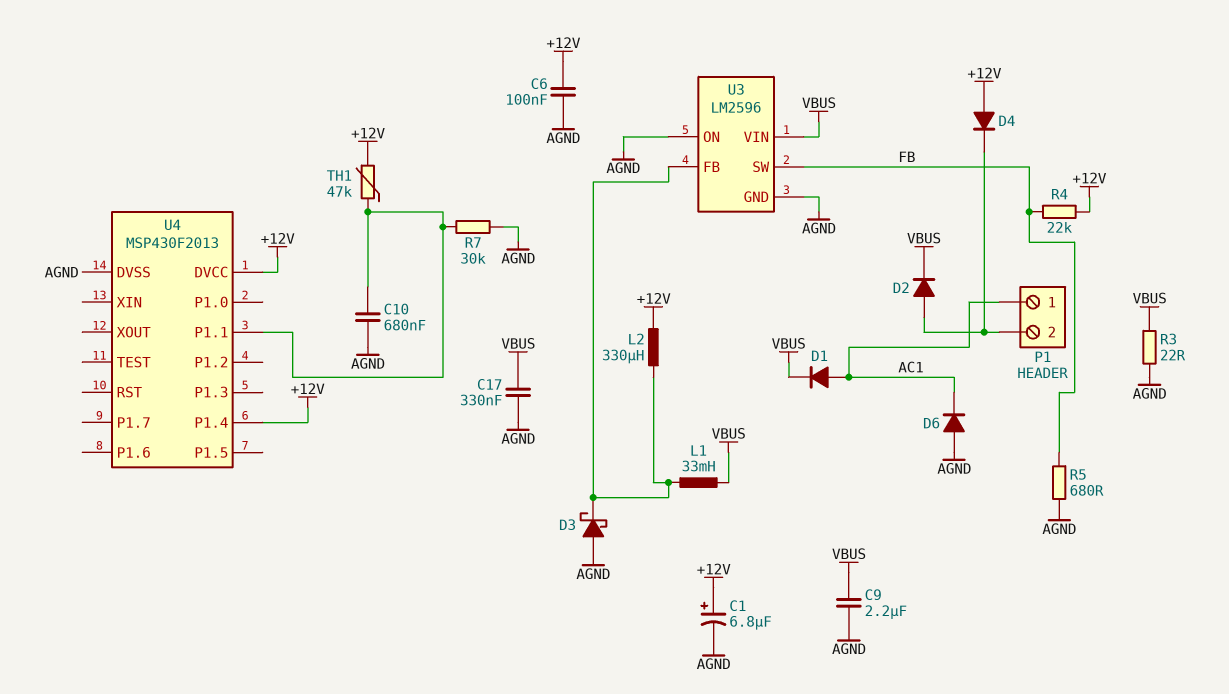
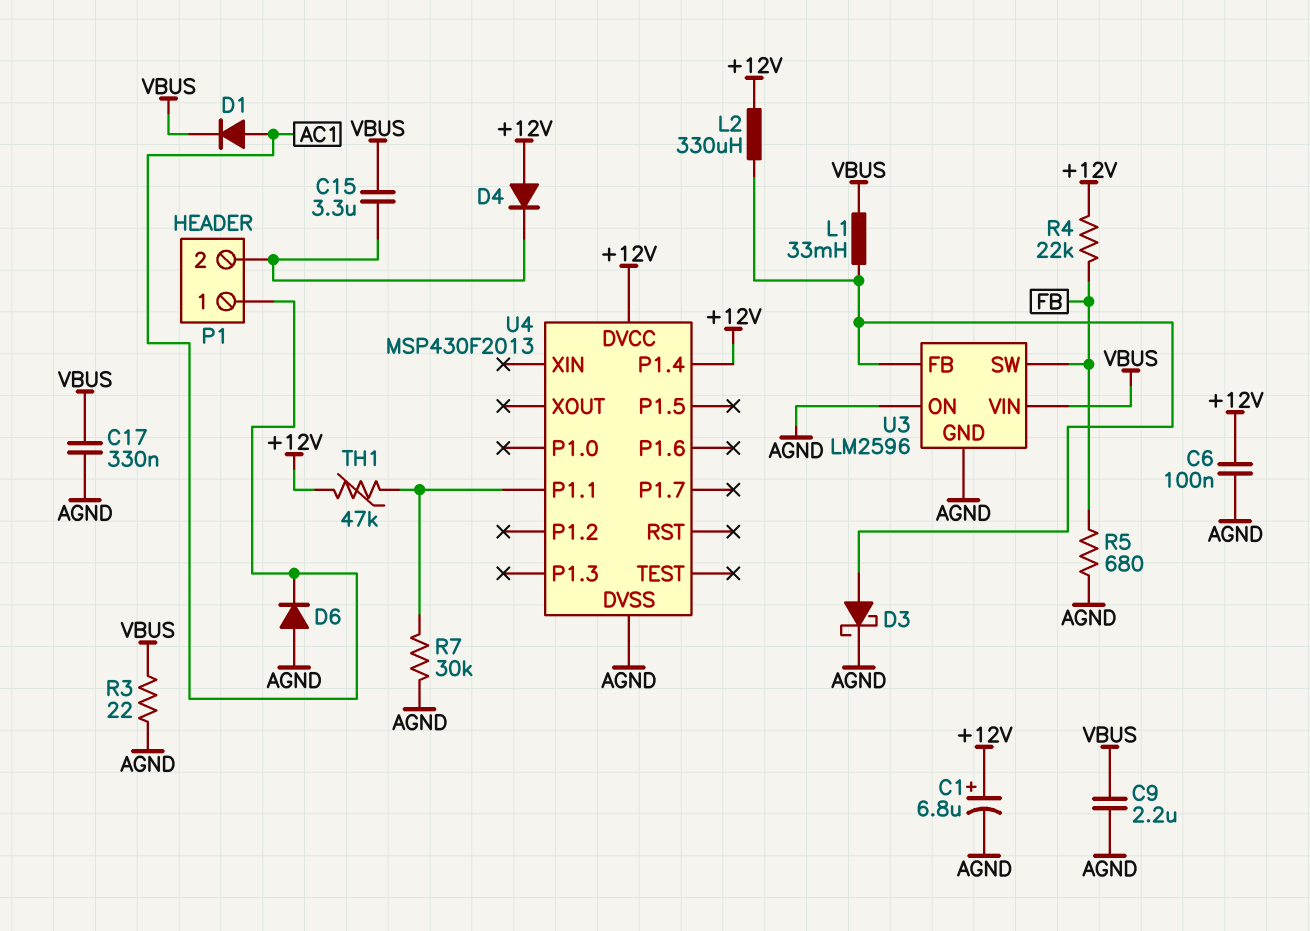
C10: 680nF (AGND, U4/P1.1) -> none
C15: none -> 3.3uF (P1/2, VBUS)
D2: diode (A P1/2, K VBUS) -> none
D3: schottky (A AGND, K U3/FB) -> schottky (A U3/FB, K AGND)

